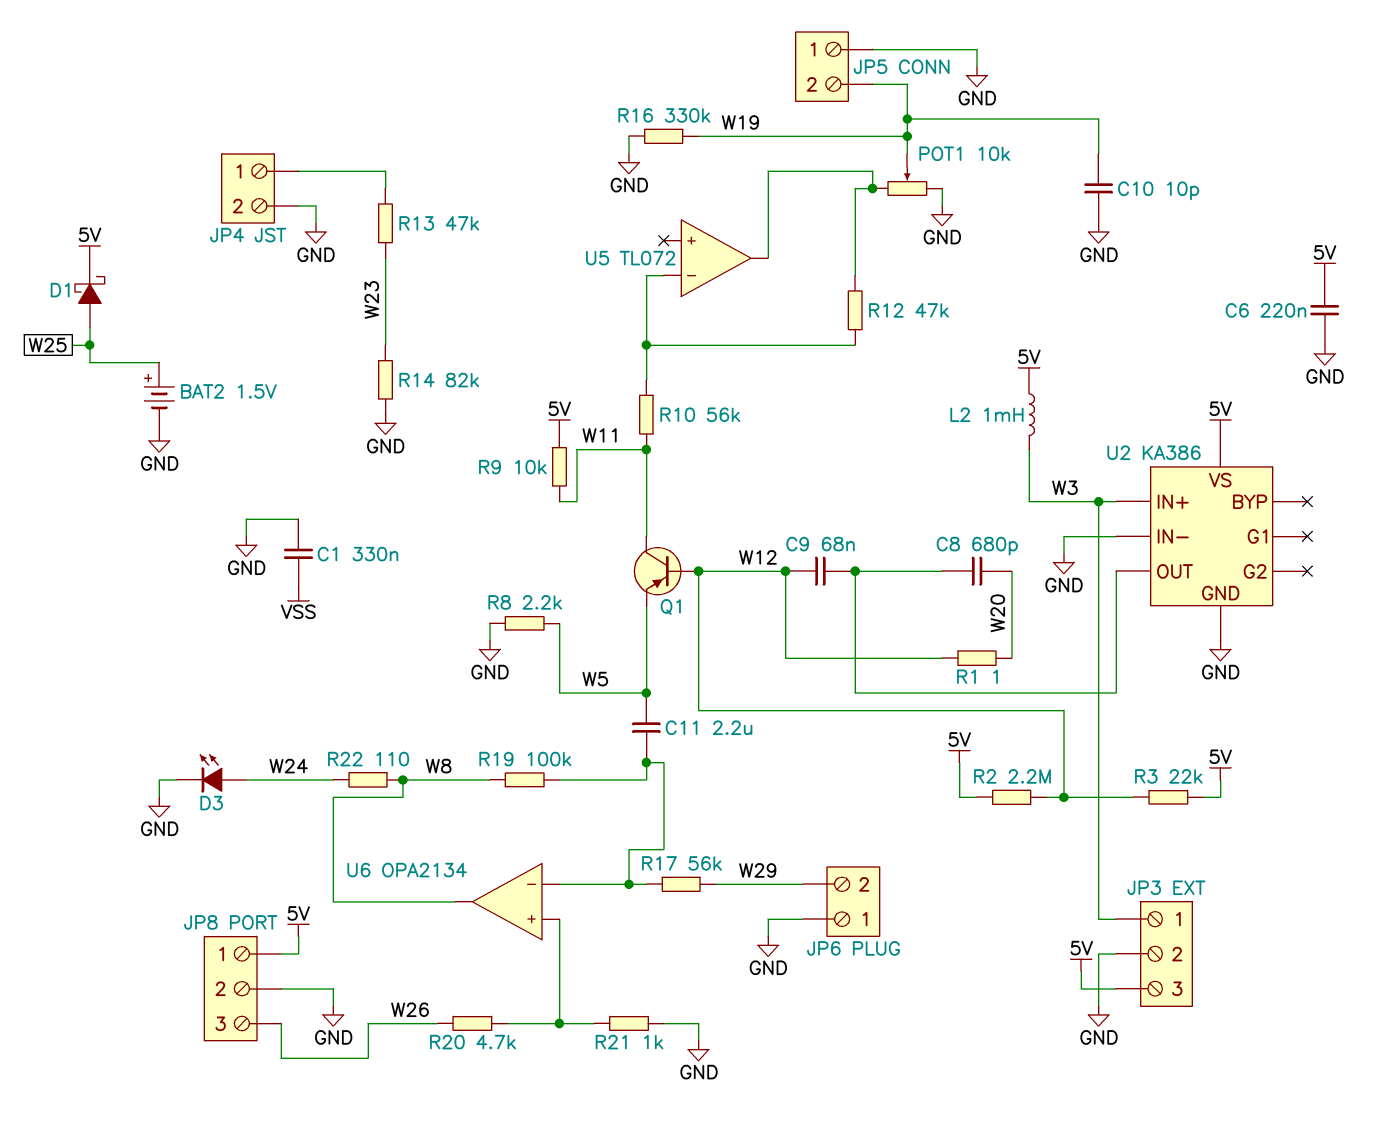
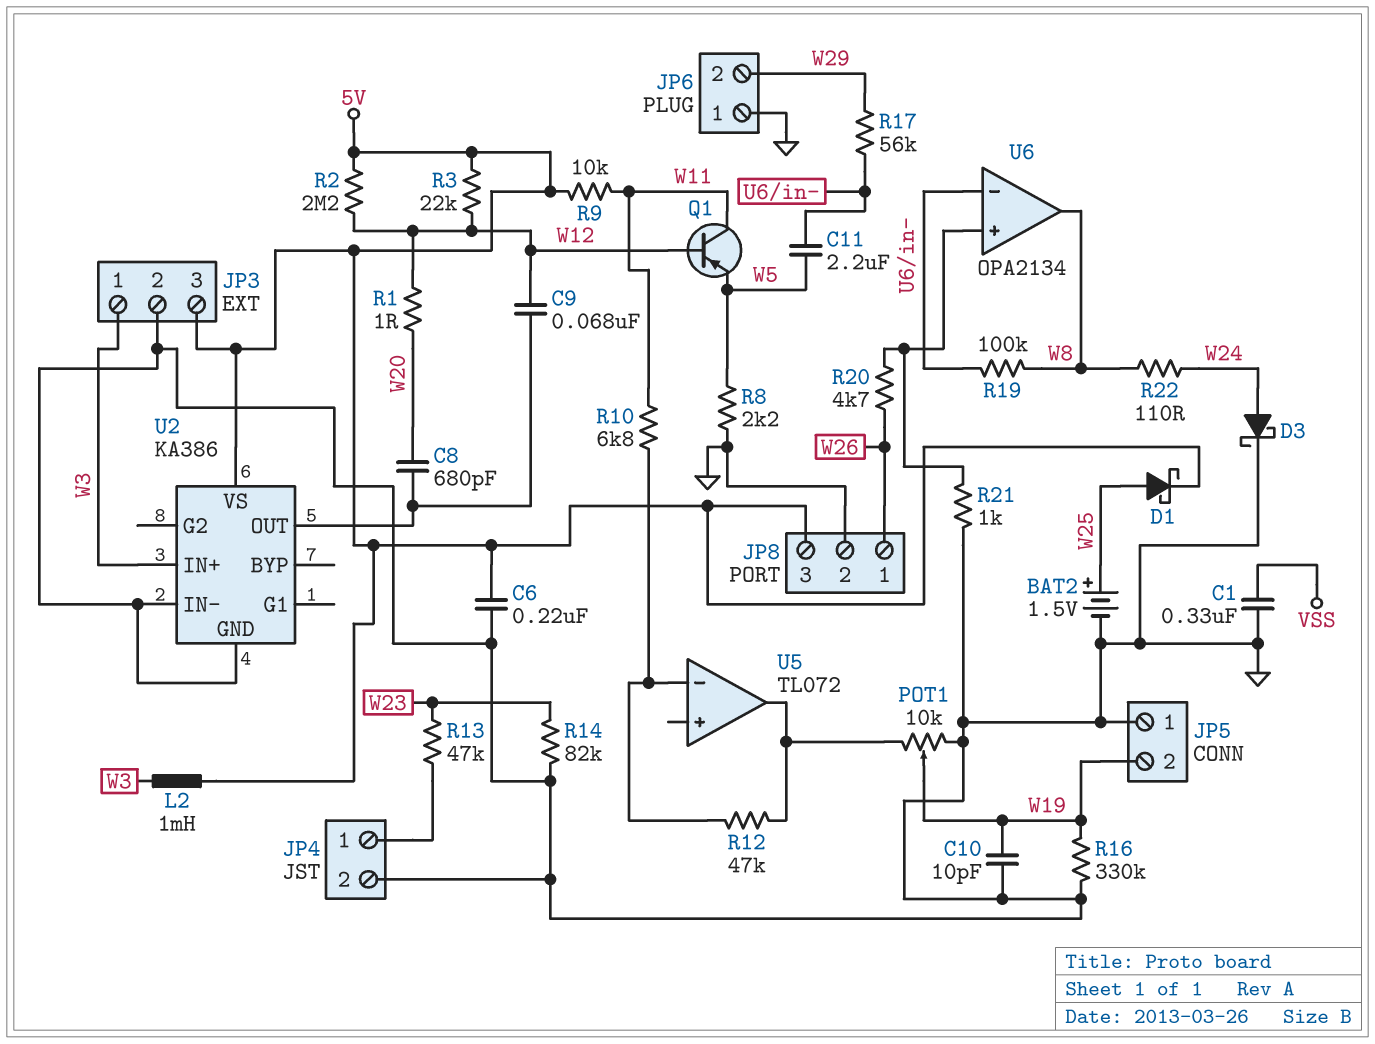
D3: LED (A W24, K GND) -> schottky (A W24, K GND)
JP8 pin 1: 5V -> W26
JP8 pin 3: W26 -> 5V
R10: 56k (U5/in-, W11) -> 6.8k (U5/in-, W11)

